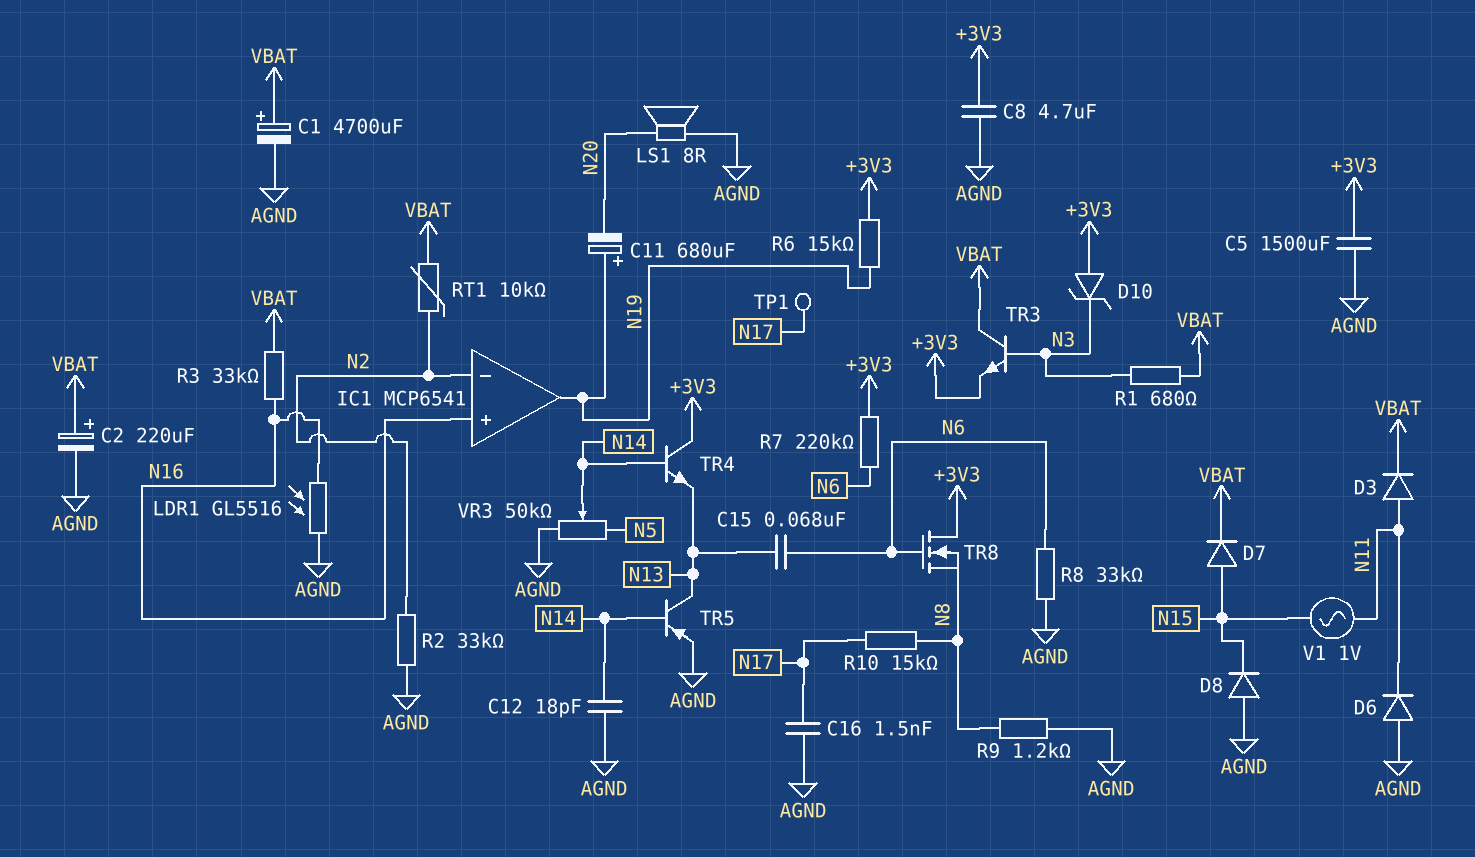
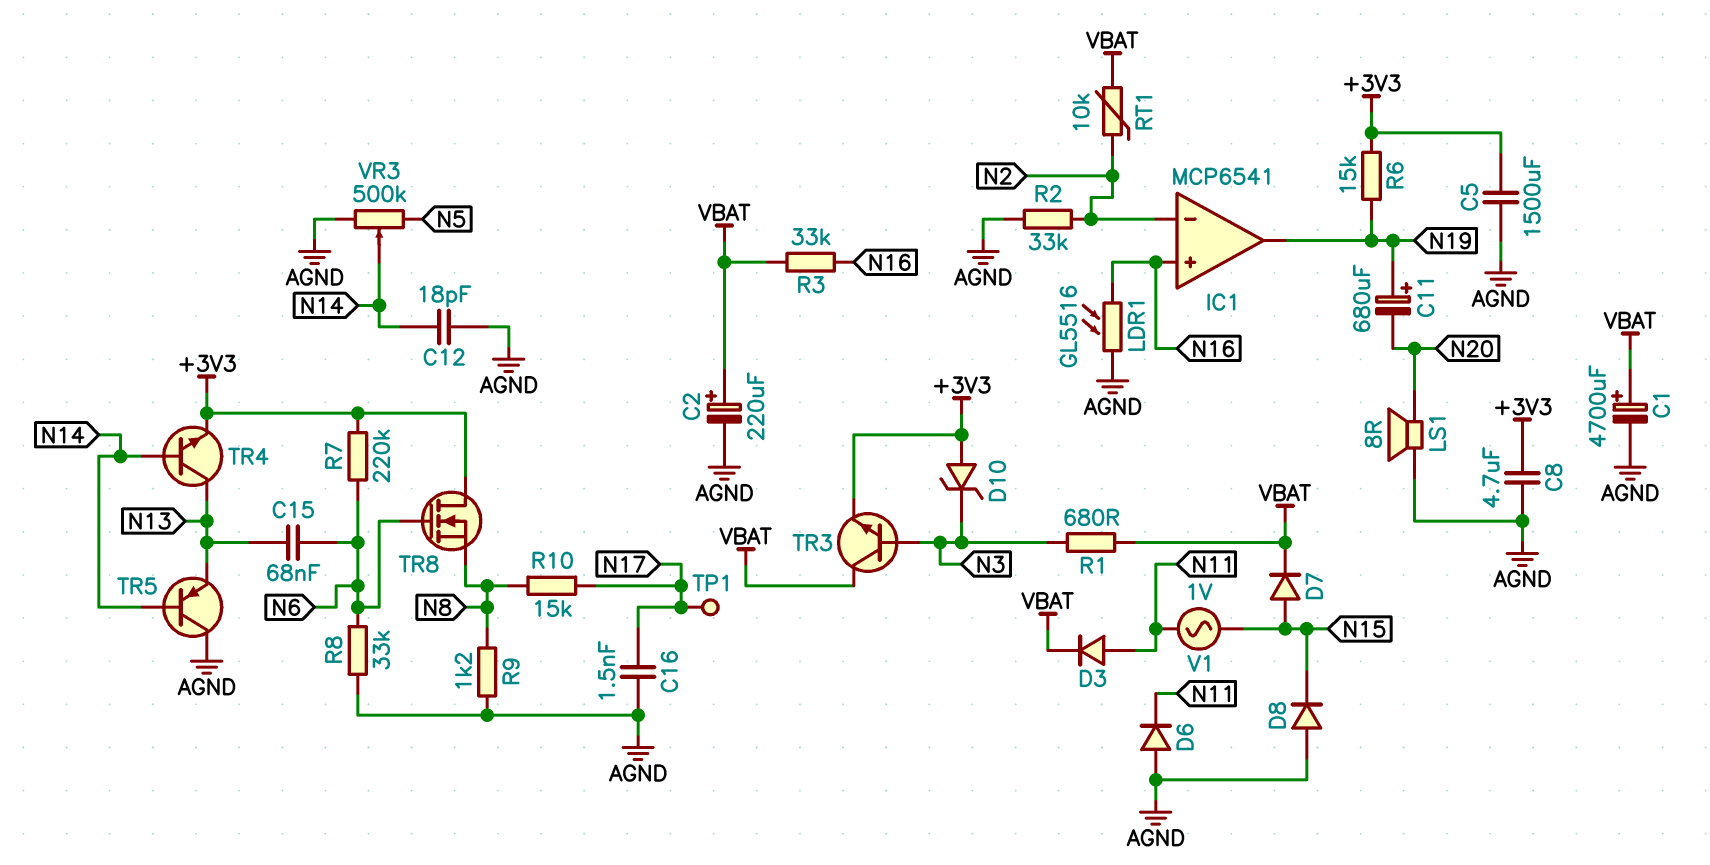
TR4: NPN (B N14, C +3V3, E N13) -> NPN (B N14, C N13, E +3V3)
TR5: PNP (B N14, C N13, E AGND) -> PNP (B N14, C AGND, E N13)
VR3: 50k (AGND, N5, wiper N14) -> 500k (AGND, N5, wiper N14)

